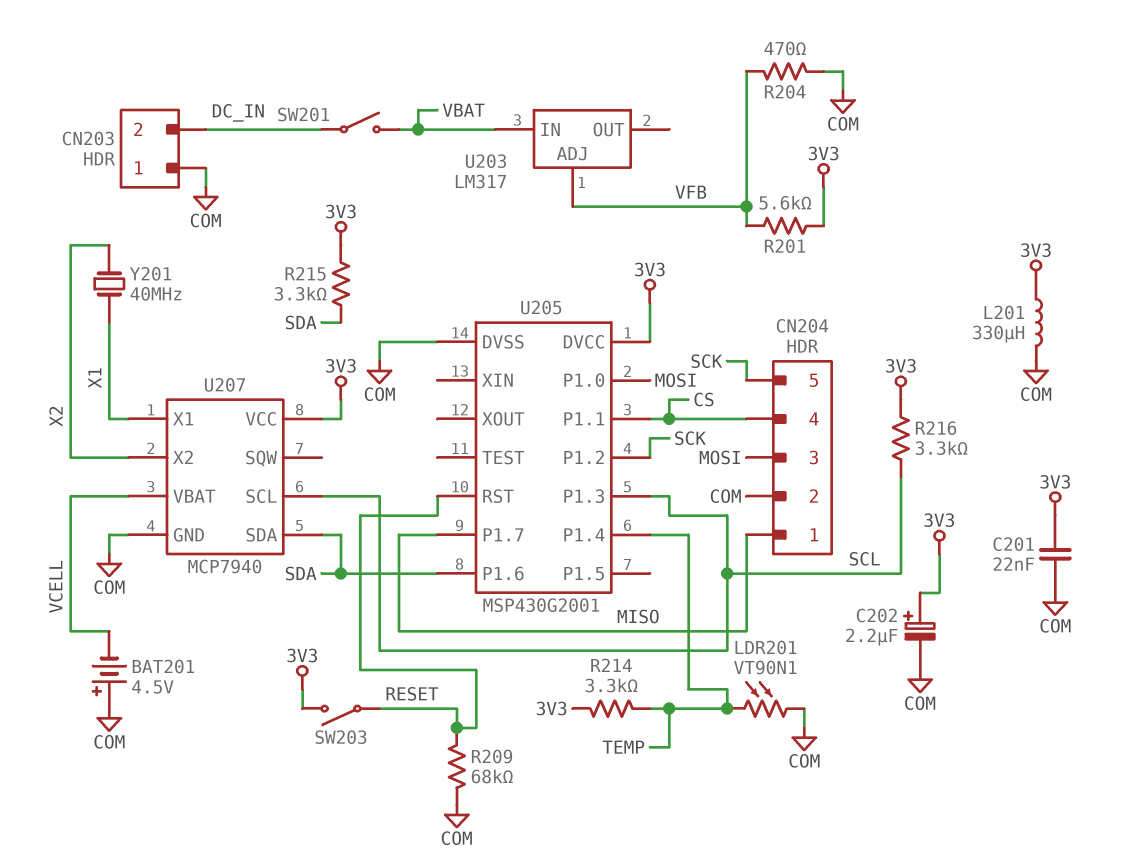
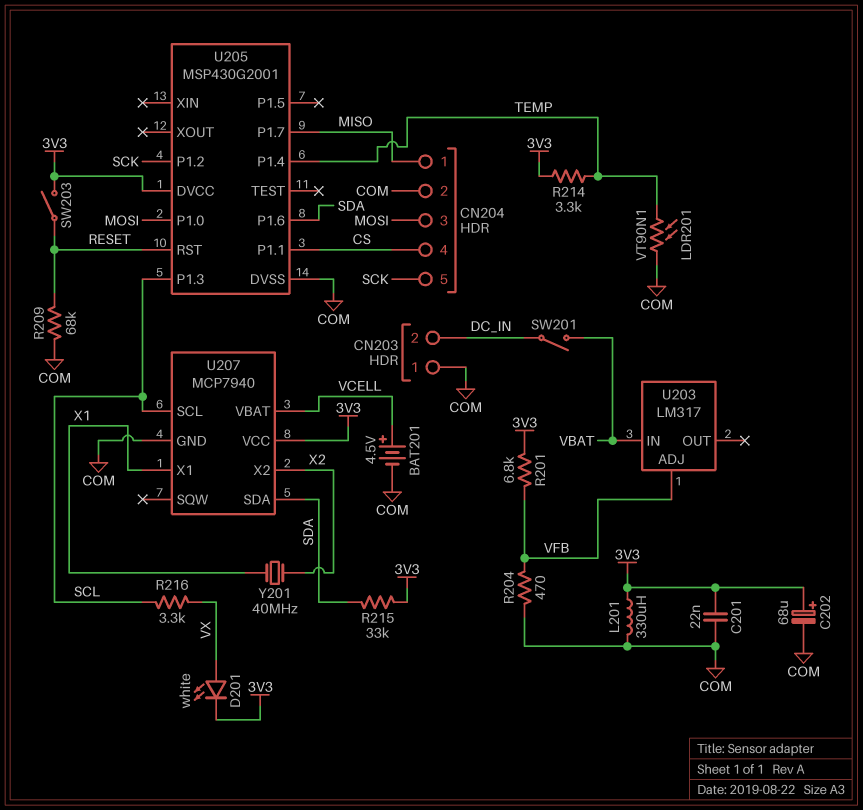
BAT201: 4.5V (plus COM, minus VCELL) -> 4.5V (plus VCELL, minus COM)
C202: 2.2uF (plus 3V3, minus COM) -> 68uF (plus 3V3, minus COM)
D201: none -> LED white (A VX, K 3V3)
R201: 5.6k (3V3, VFB) -> 6.8k (3V3, VFB)
R215: 3.3k (3V3, SDA) -> 33k (3V3, SDA)
R216: 3.3k (3V3, SCL) -> 3.3k (SCL, VX)

